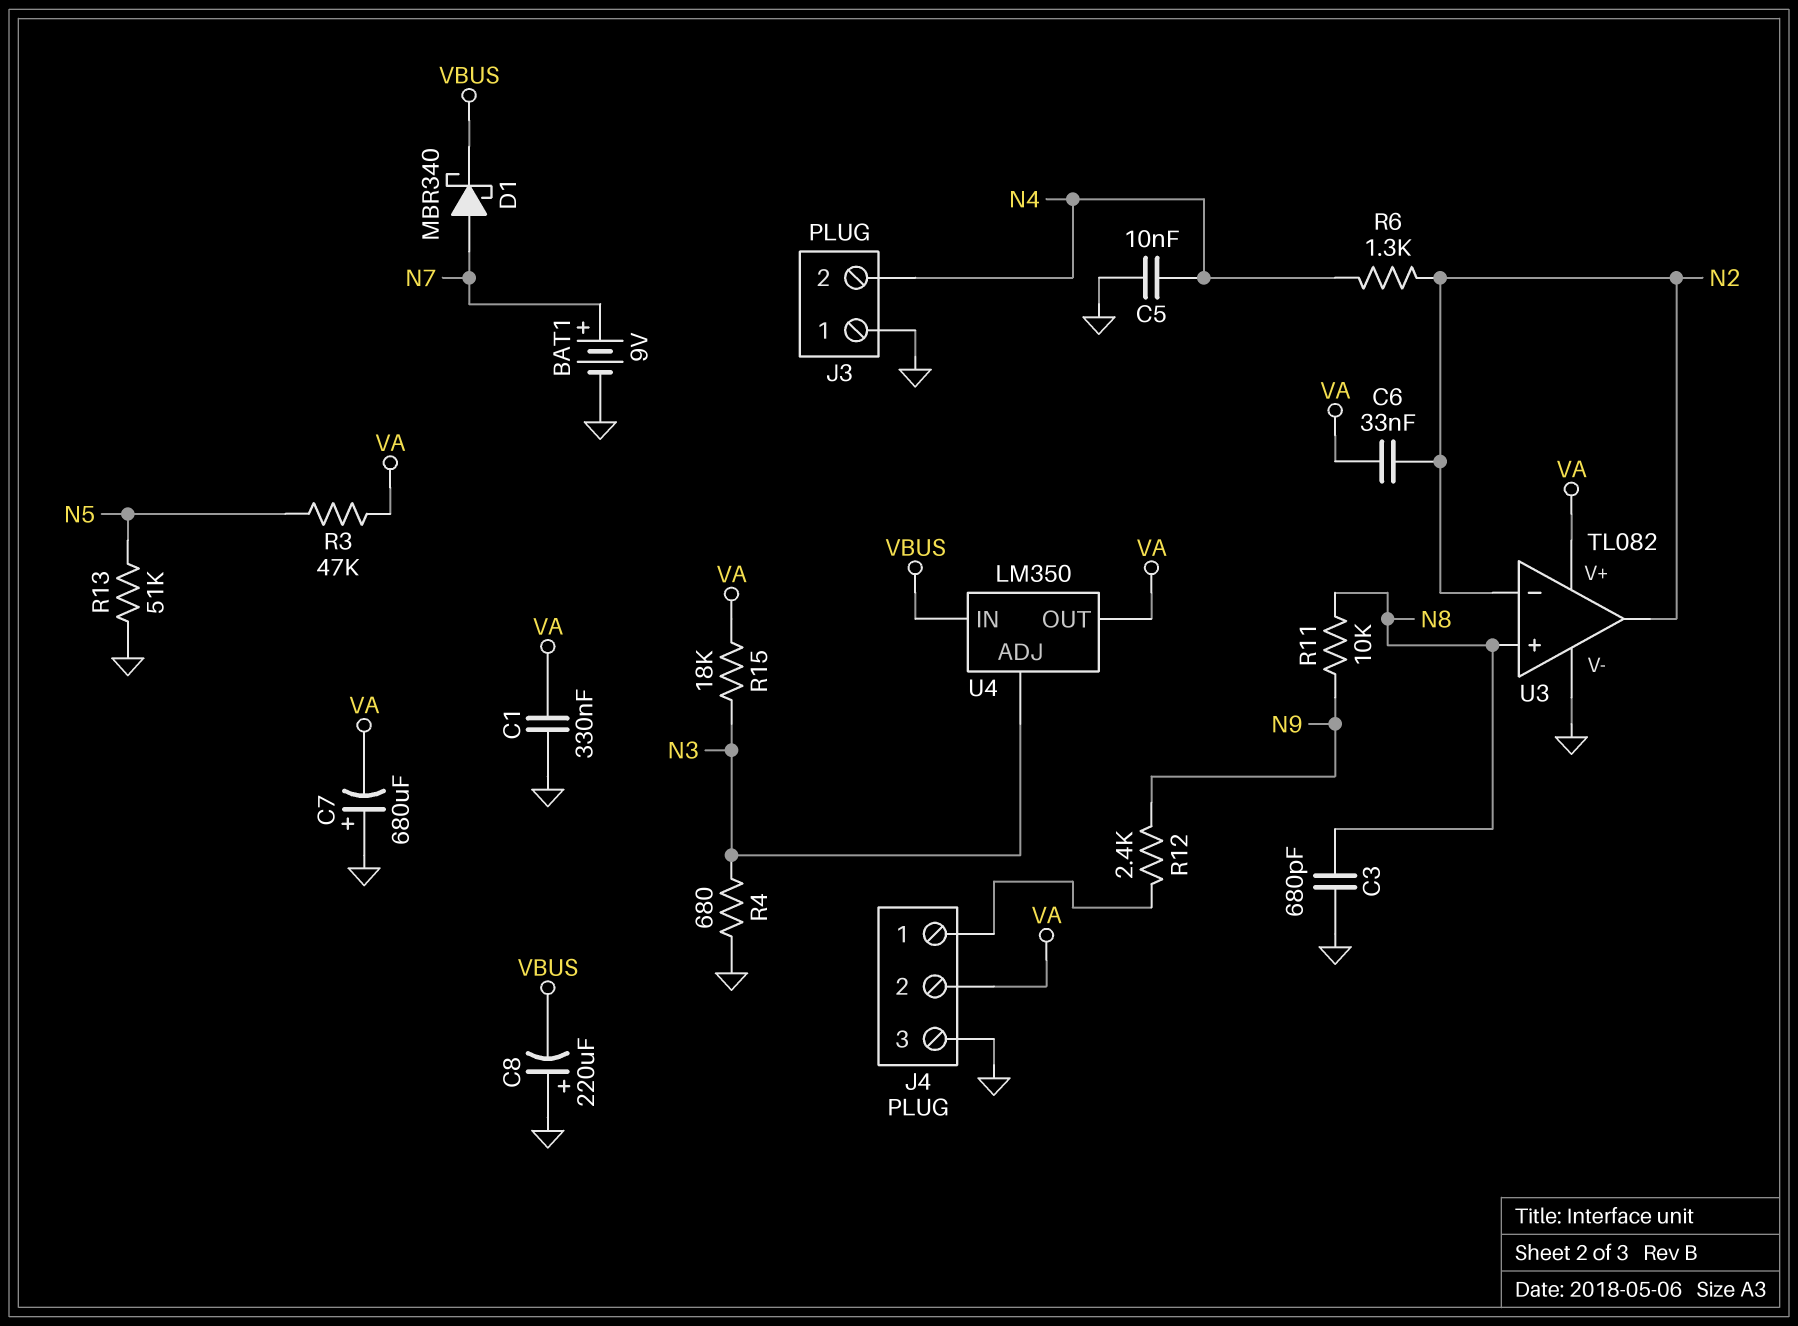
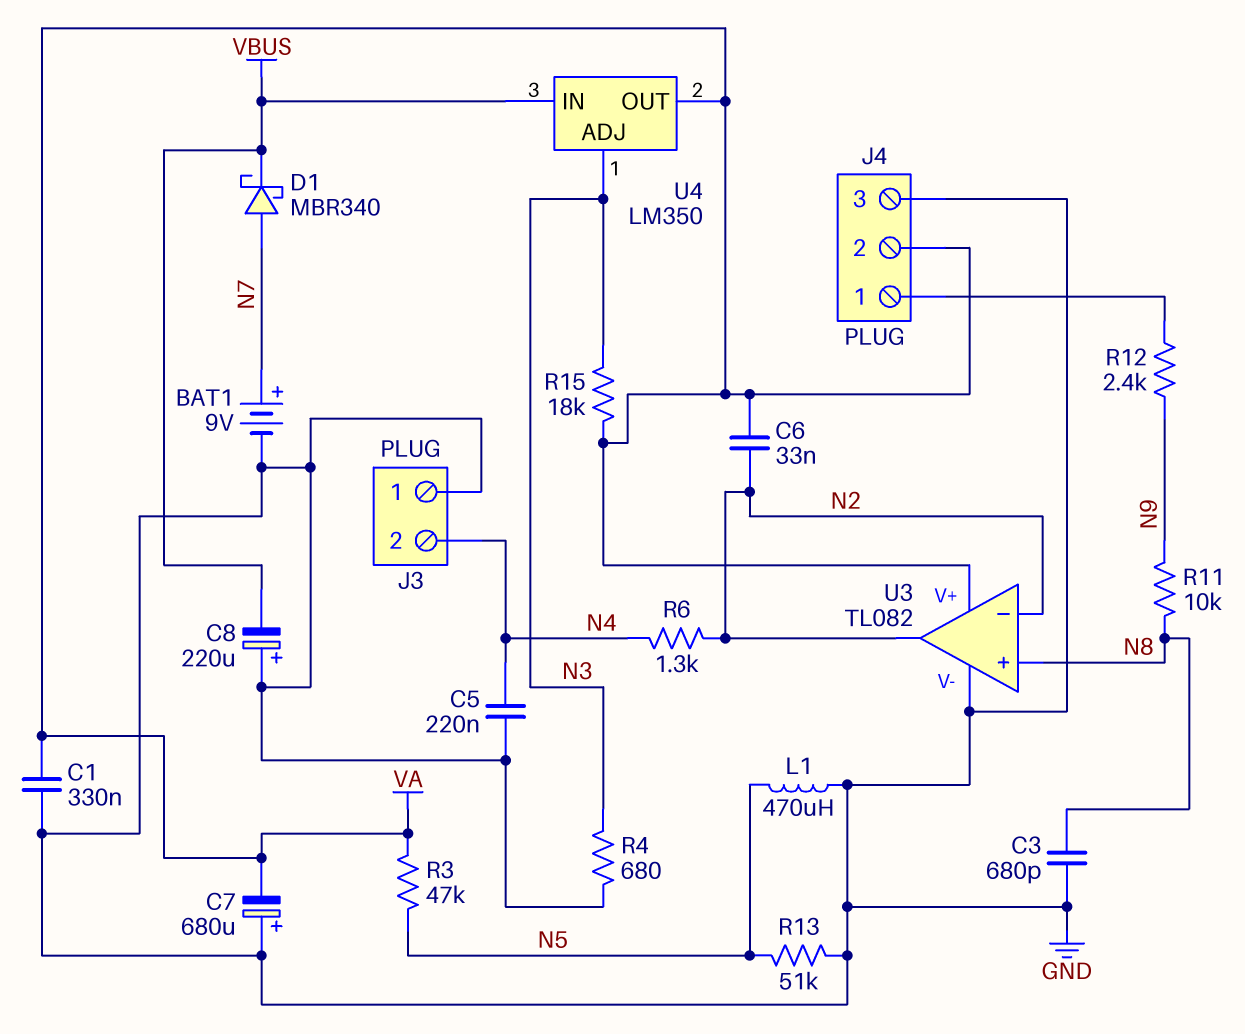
C5: 10nF (GND, N4) -> 220nF (GND, N4)
L1: none -> 470uH (GND, N5)

